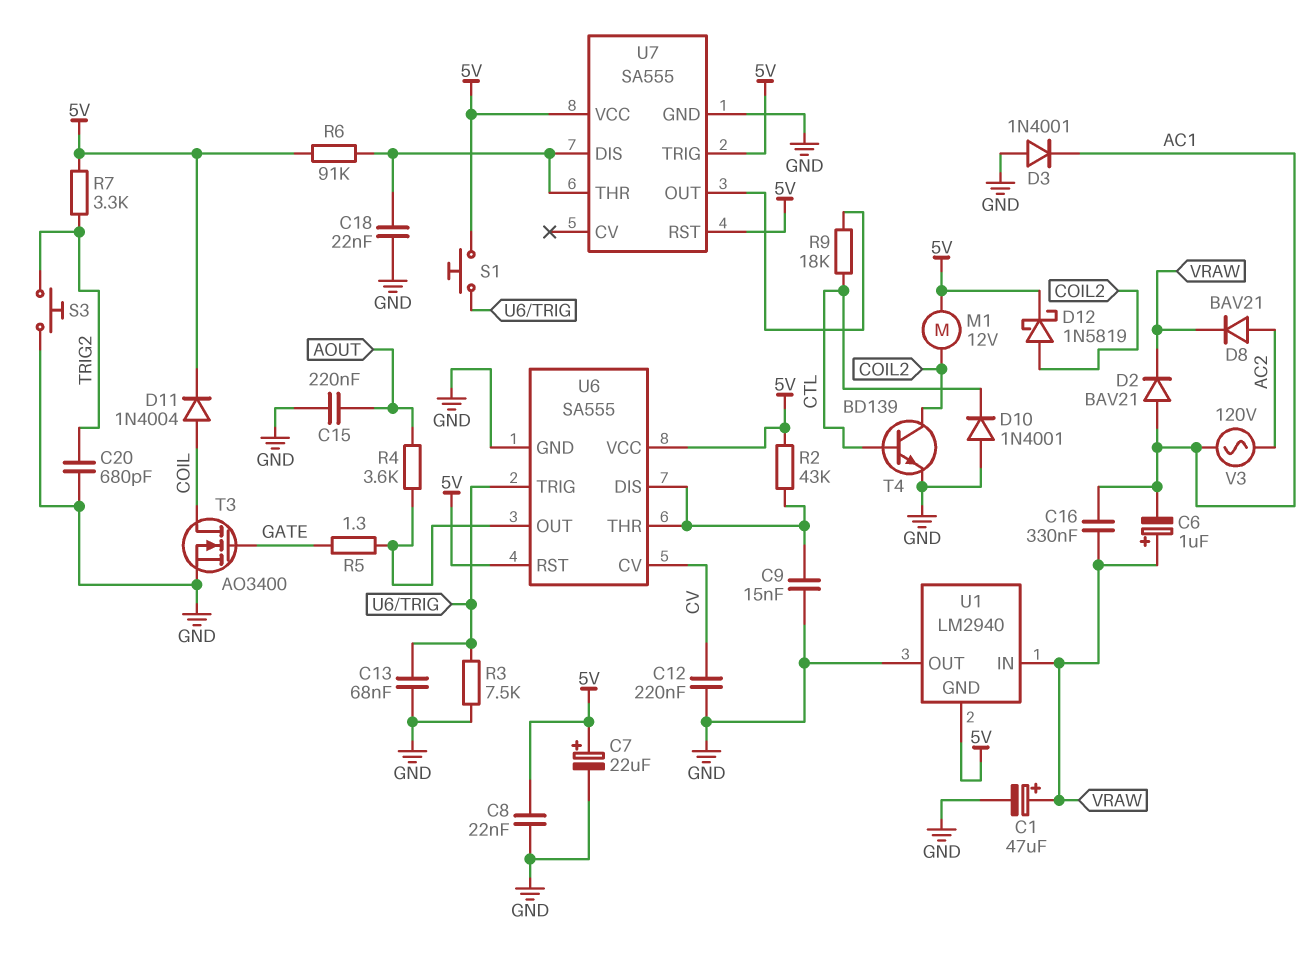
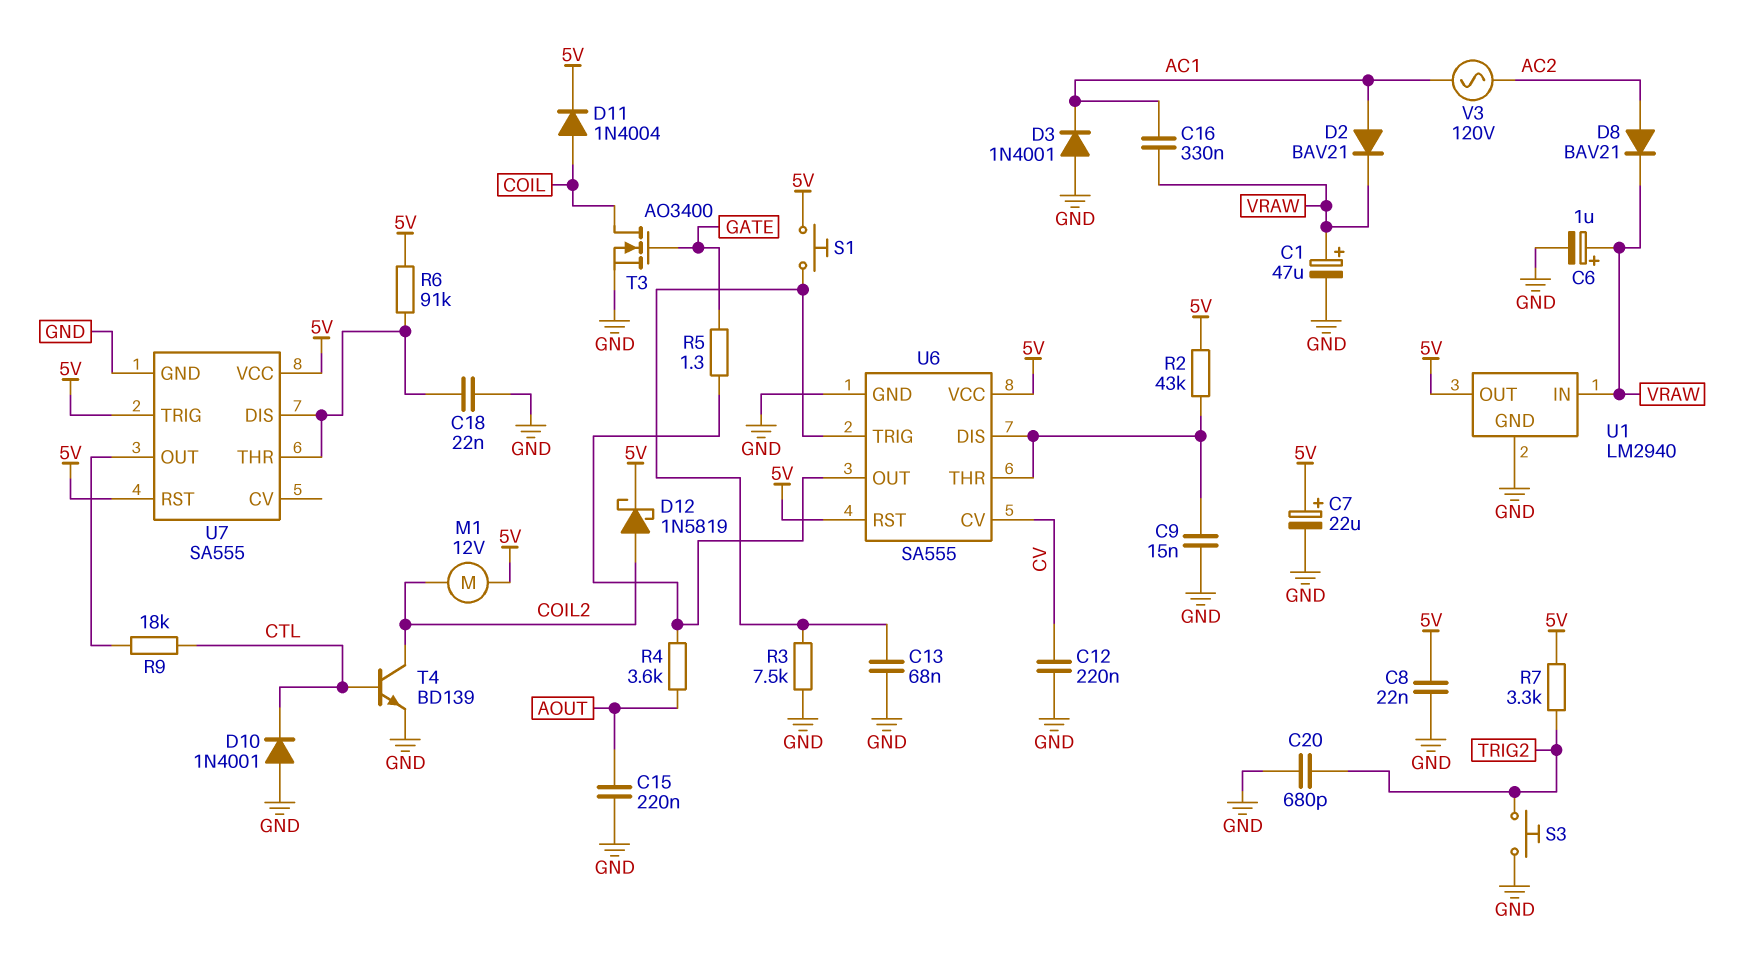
C6: 1uF (plus VRAW, minus AC1) -> 1uF (plus VRAW, minus GND)
U1 pin GND: 5V -> GND
U1 pin OUT: GND -> 5V

